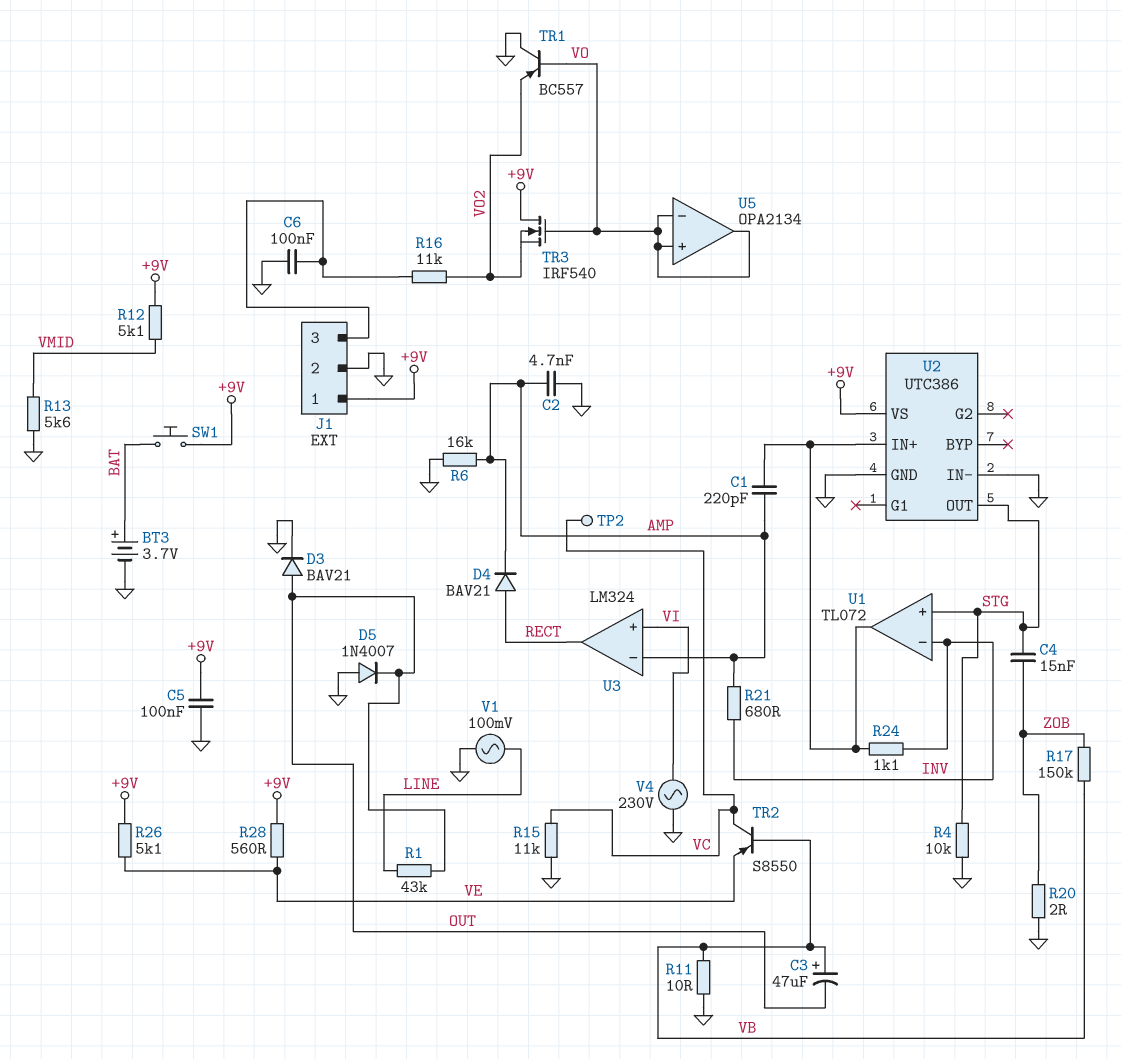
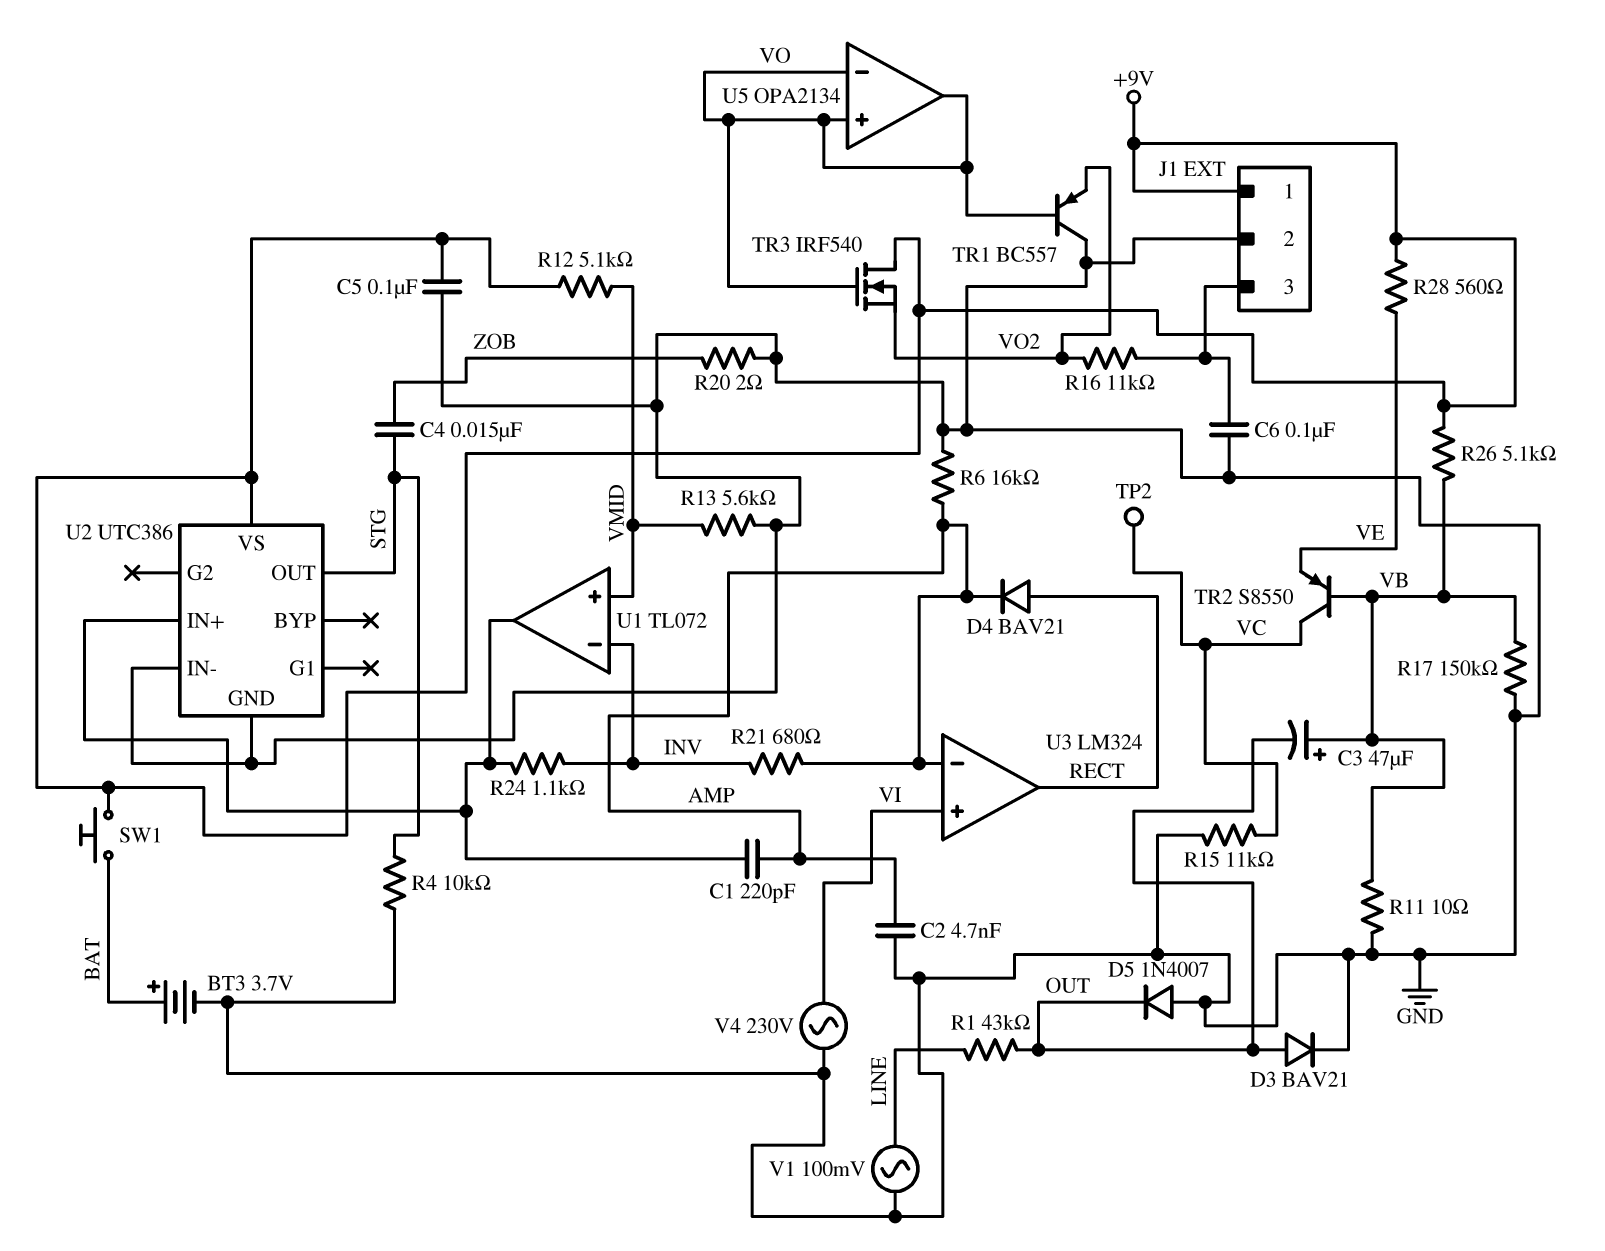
R17: 150k (VB, ZOB) -> 150k (GND, VB)
R26: 5.1k (+9V, VE) -> 5.1k (+9V, VB)
U1 pin in+: STG -> VMID

